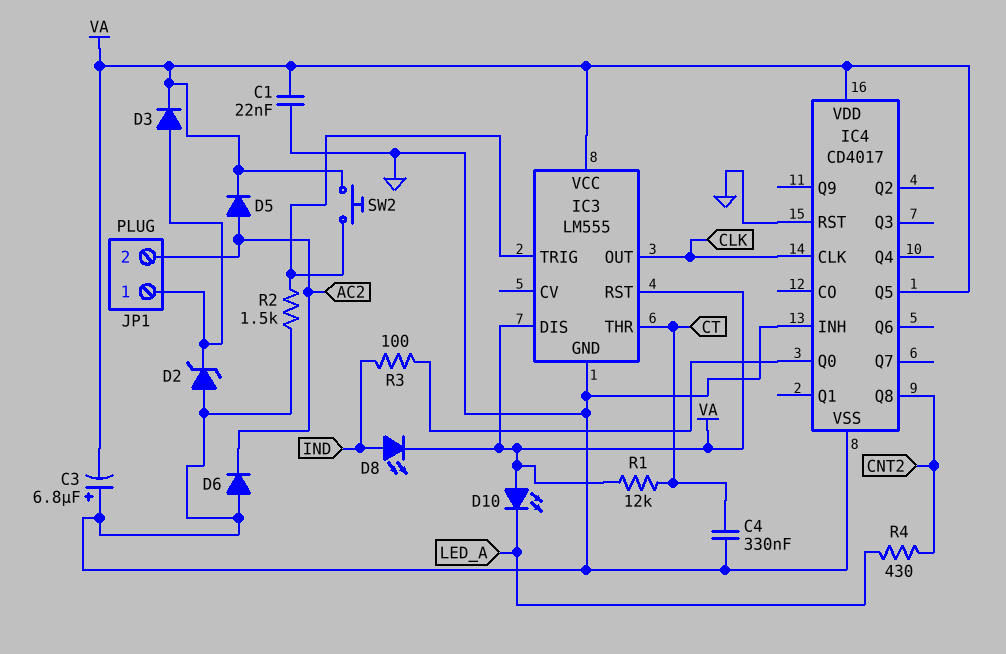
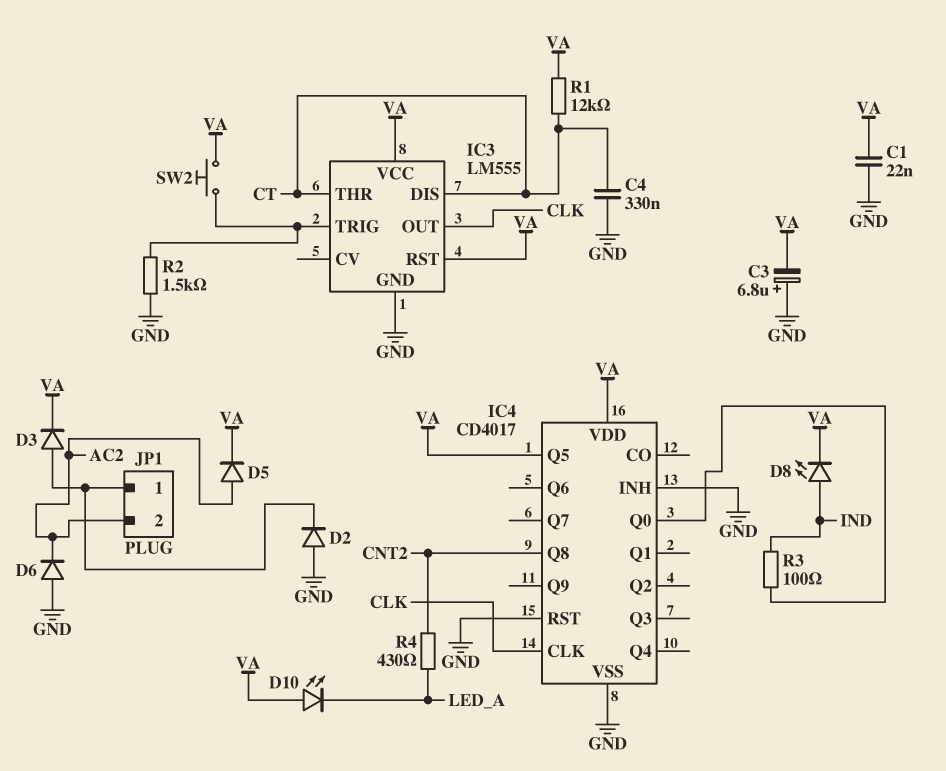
D2: zener (A GND, K JP1/1) -> diode (A GND, K JP1/1)
IC3 pin DIS: VA -> CT

